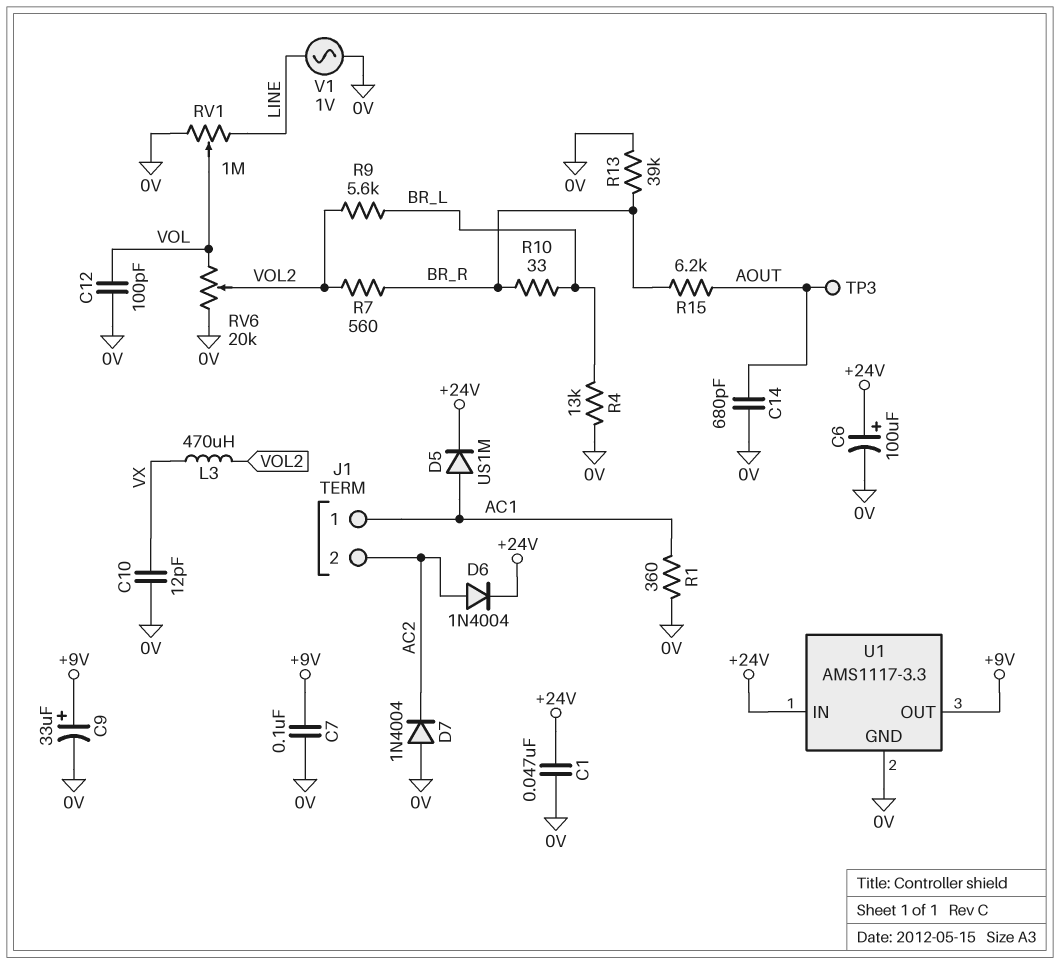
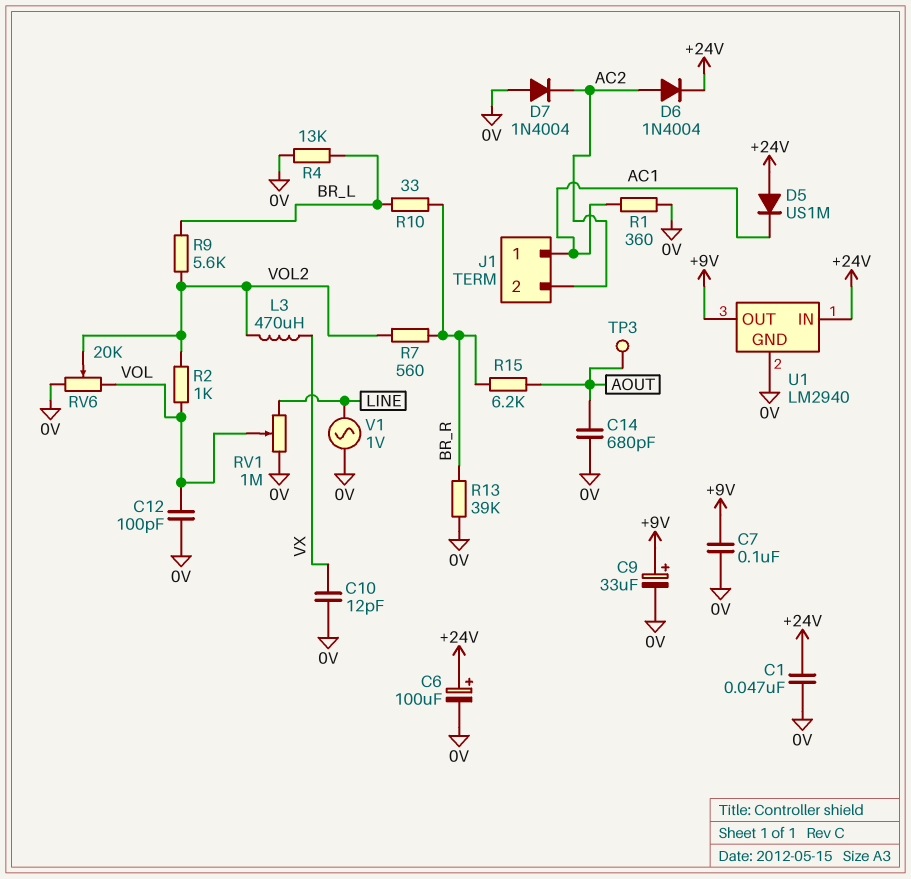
D5: diode US1M (A AC1, K +24V) -> diode US1M (A +24V, K AC1)
R2: none -> 1k (VOL, VOL2)
U1: AMS1117-3.3 -> LM2940

